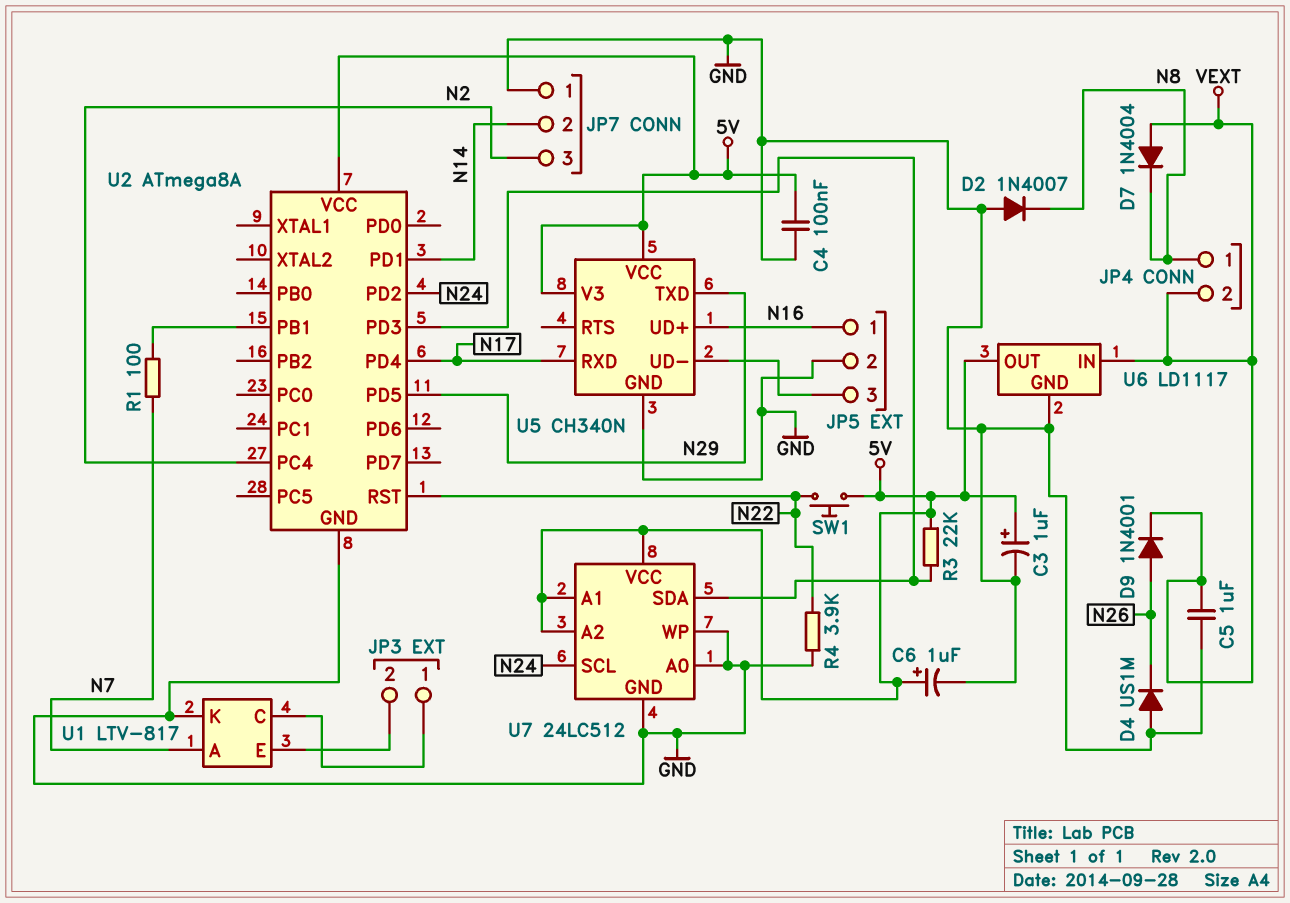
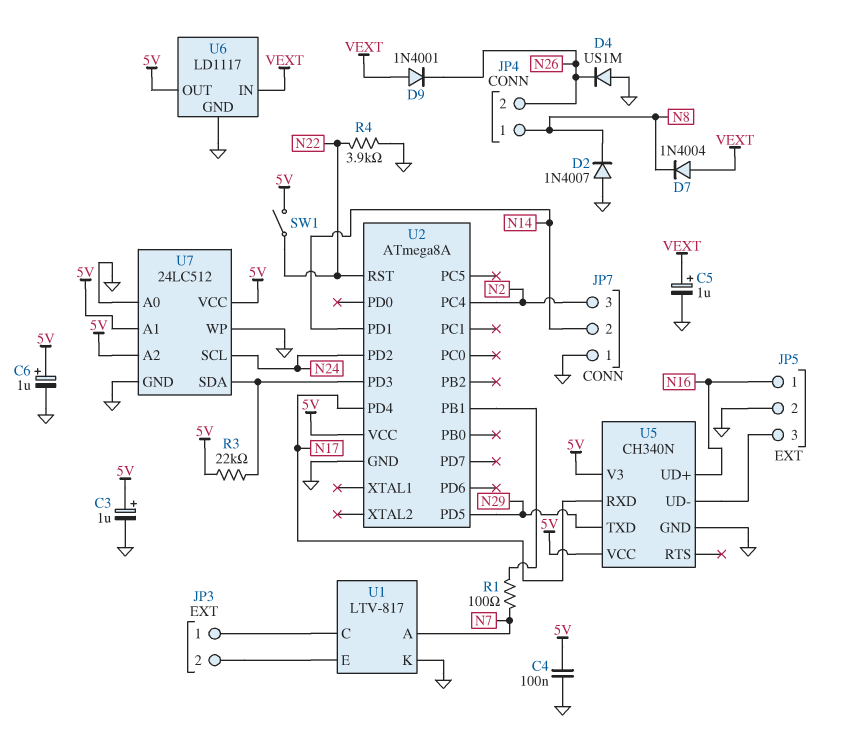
C5: 1uF (GND, VEXT) -> 1uF (plus VEXT, minus GND)
D9: diode 1N4001 (A N26, K VEXT) -> diode 1N4001 (A VEXT, K N26)
JP4 pin 2: VEXT -> N26
SW1: button (5V, N22) -> switch (5V, N22)

